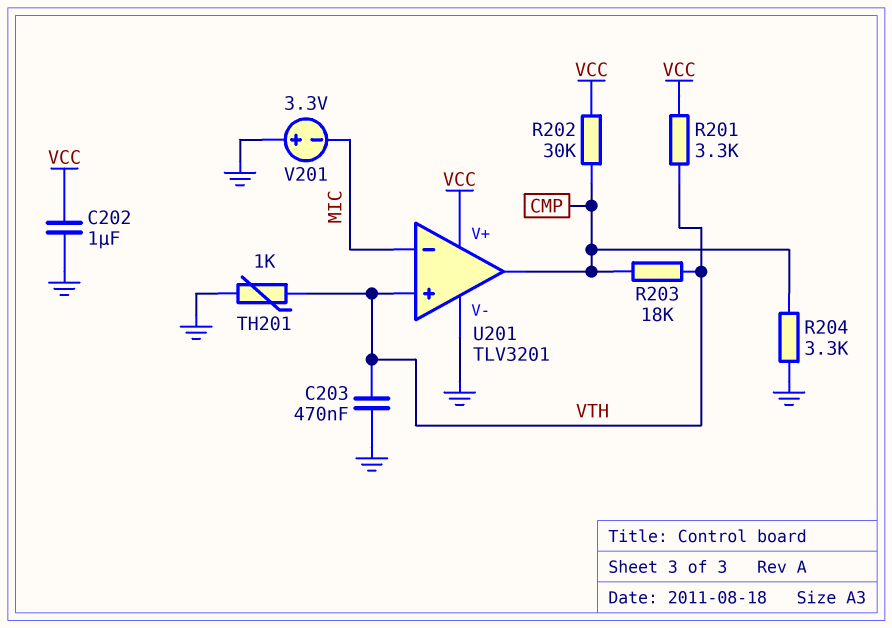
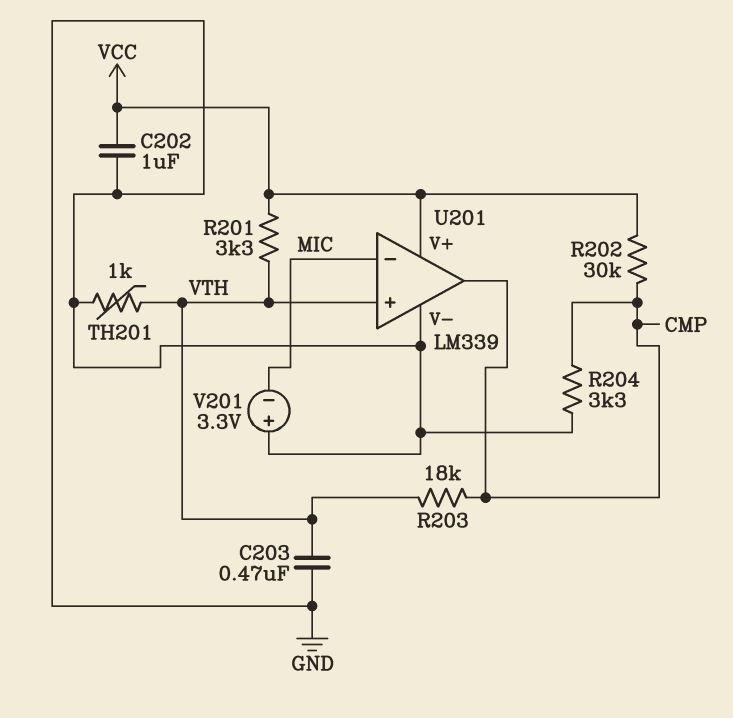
U201: TLV3201 -> LM339

